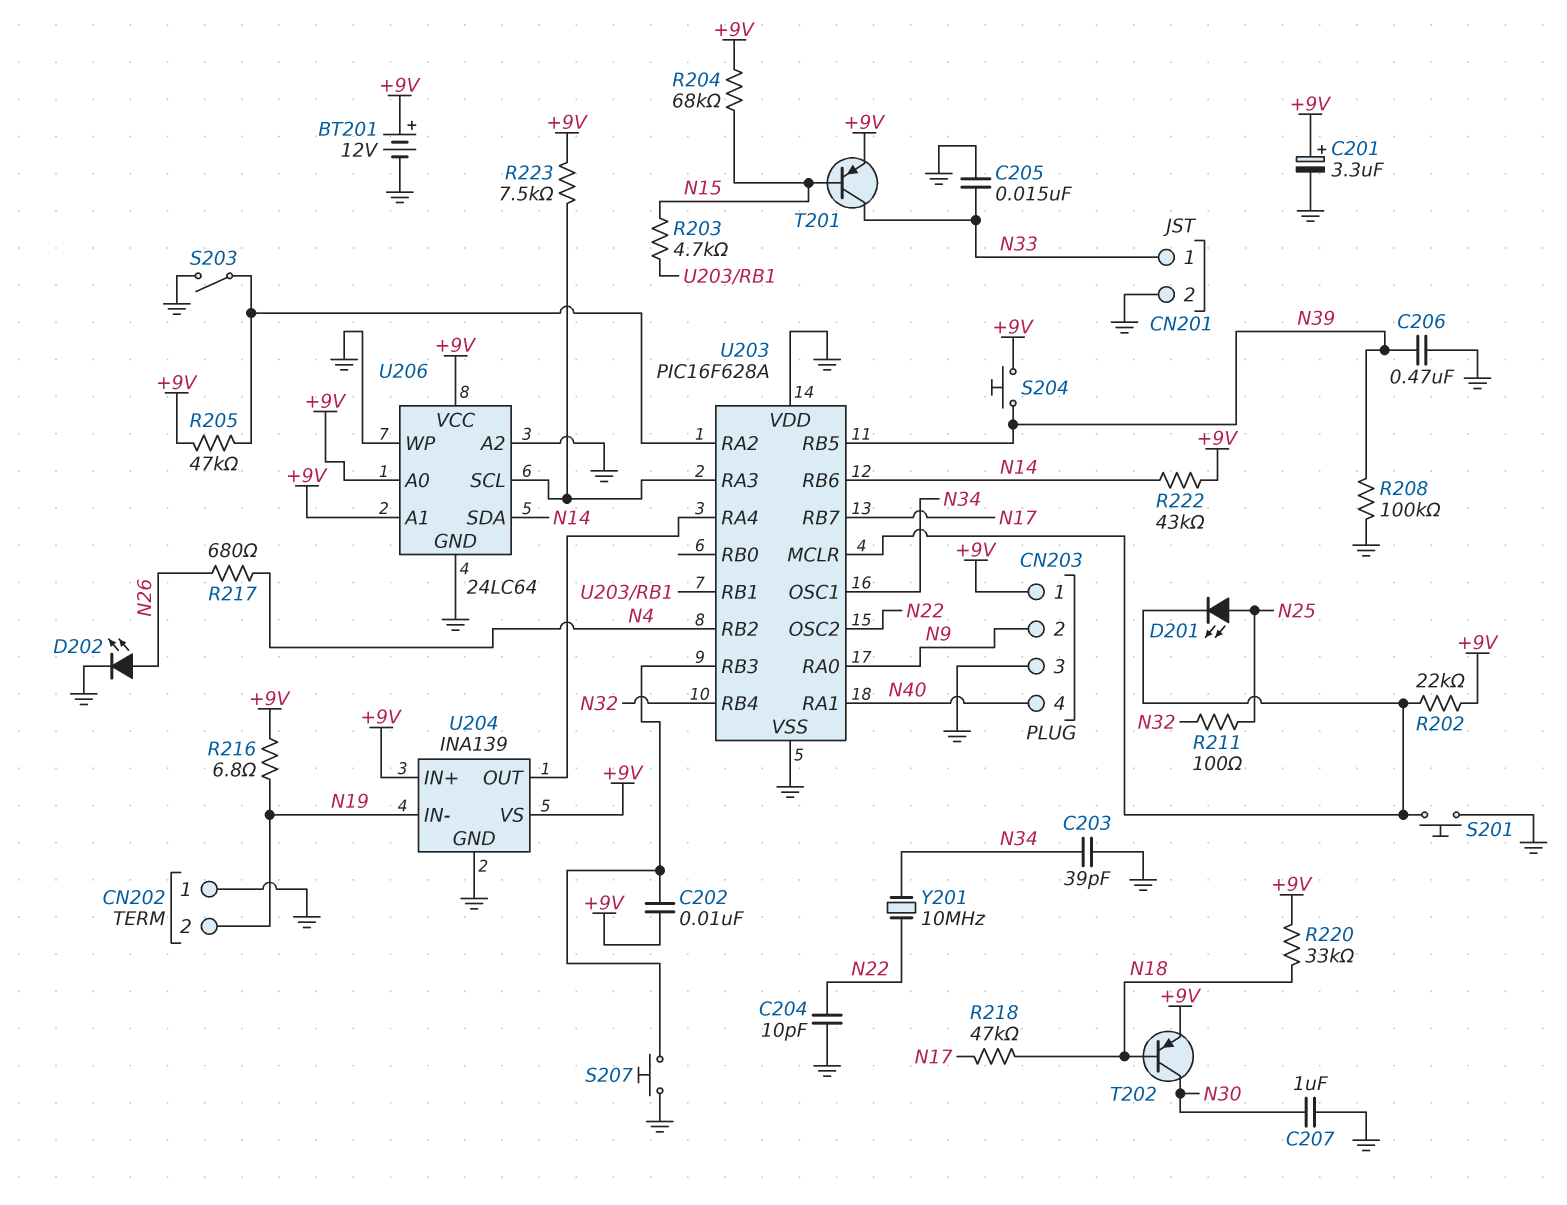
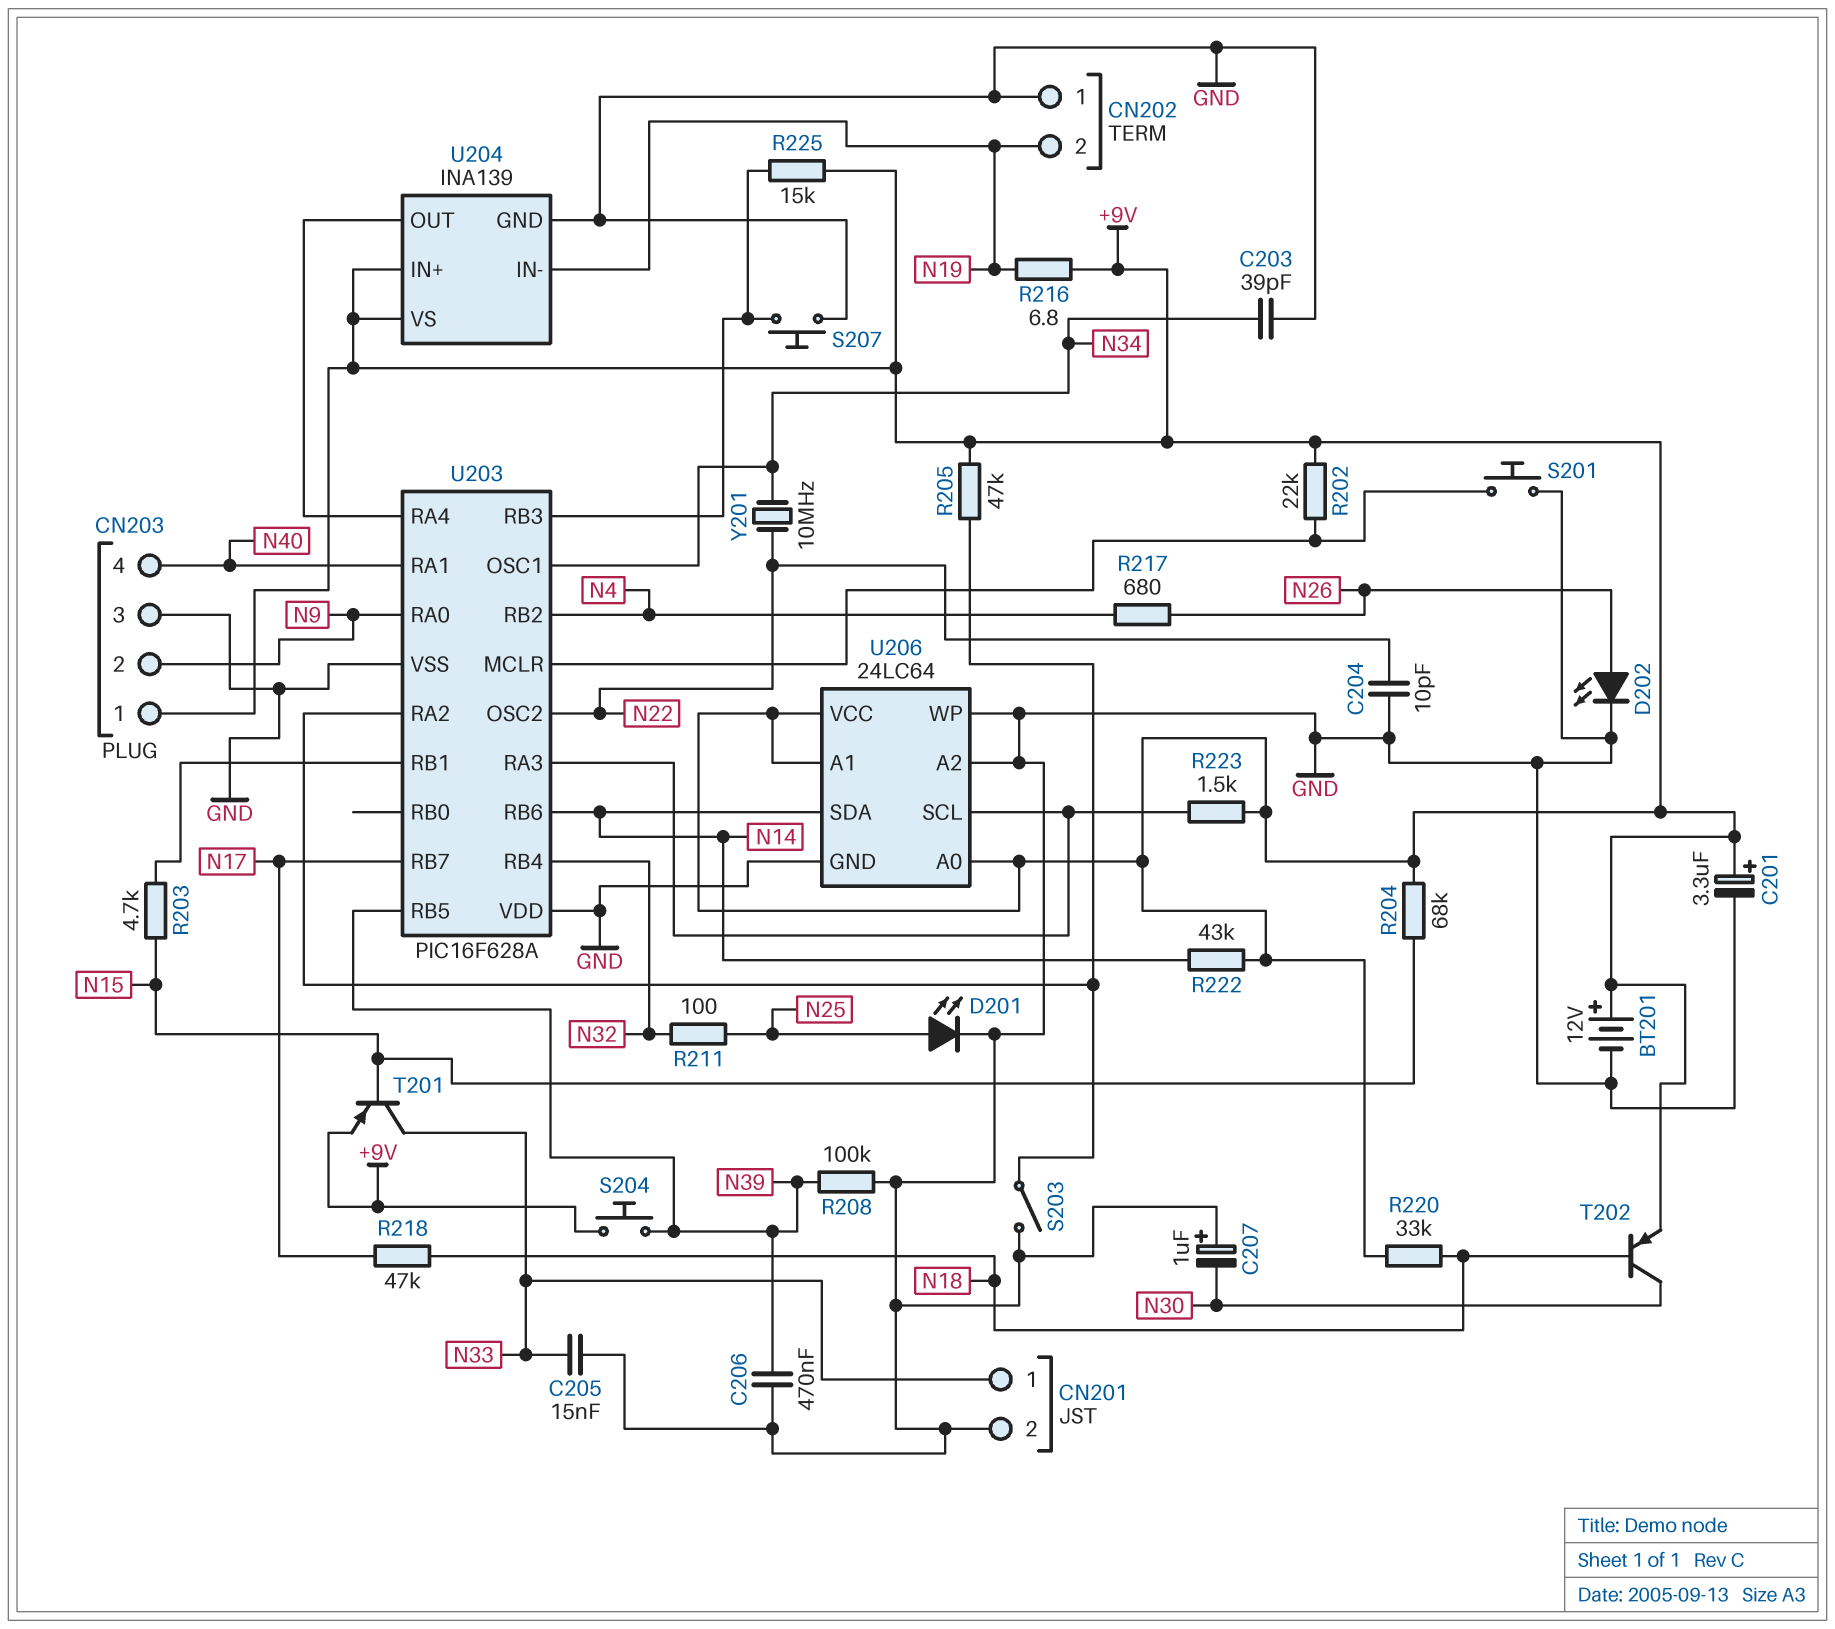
C202: 10nF (+9V, U203/RB3) -> none
C207: 1uF (GND, N30) -> 1uF (plus GND, minus N30)
D201: LED (A N25, K U203/MCLR) -> LED (A N25, K GND)
R223: 7.5k (+9V, U203/RA3) -> 1.5k (+9V, U203/RA3)
R225: none -> 15k (+9V, U203/RB3)

